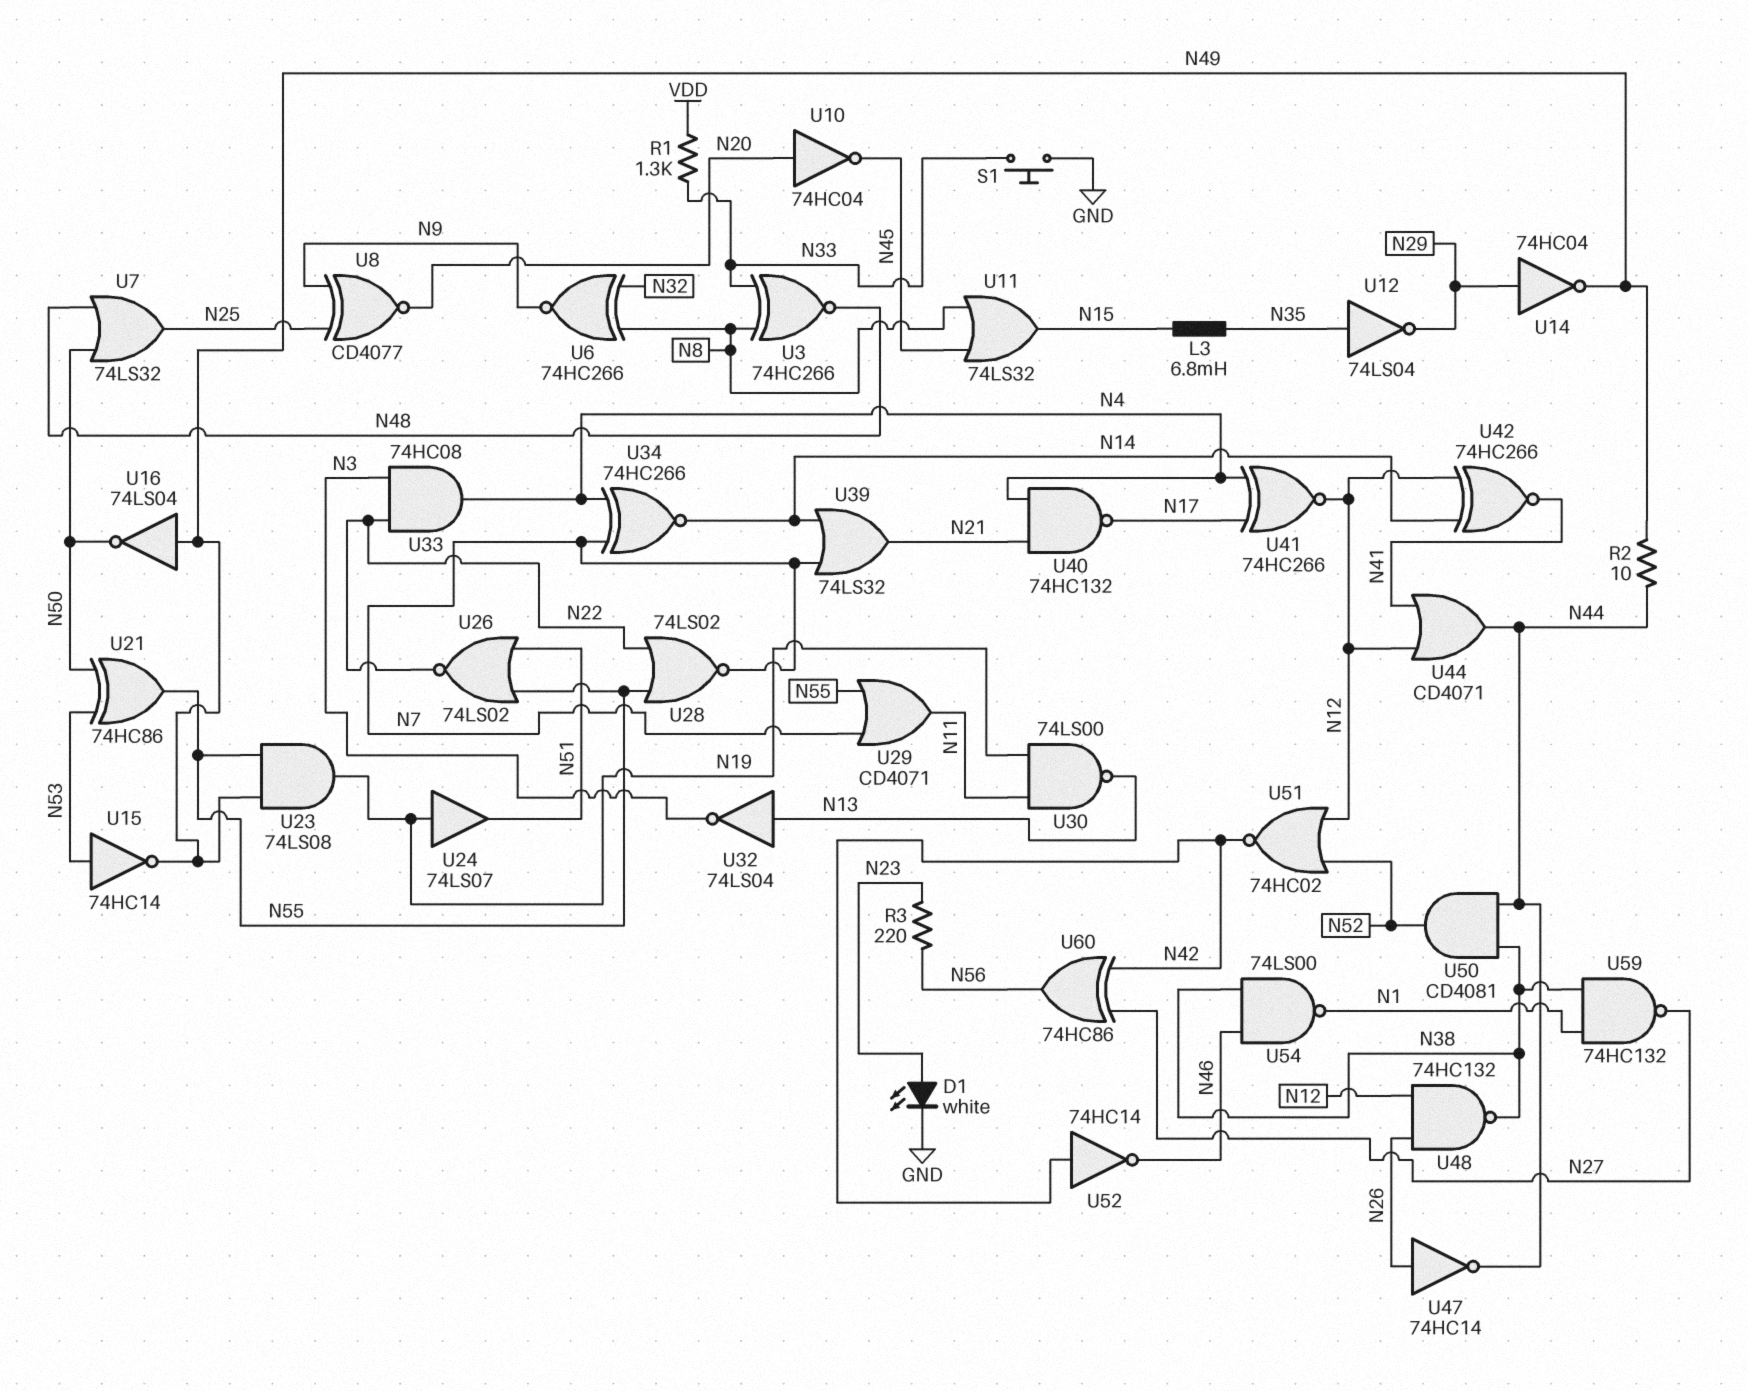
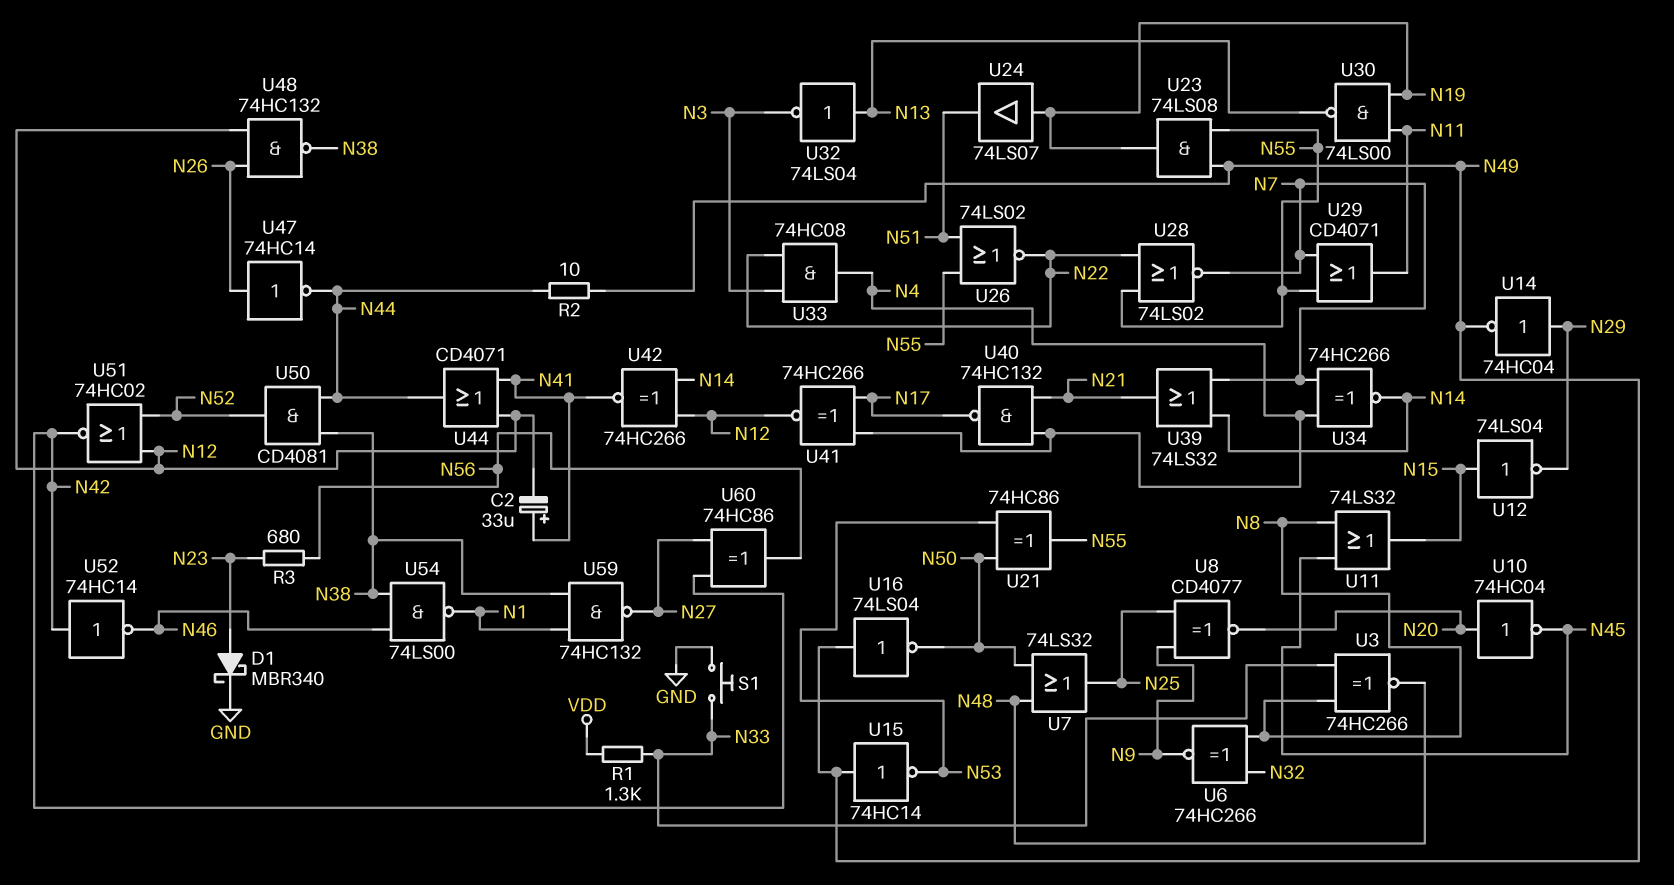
C2: none -> 33uF (plus N41, minus N12)
D1: LED white (A N23, K GND) -> schottky MBR340 (A N23, K GND)
L3: 6.8mH (N15, N35) -> none
R3: 220 (N23, N56) -> 680 (N23, N56)
U12: NOT 74LS04 (in N35, out N29) -> NOT 74LS04 (in N15, out N29)
U15: NOT 74HC14 (in N53, out N49) -> NOT 74HC14 (in N49, out N53)

